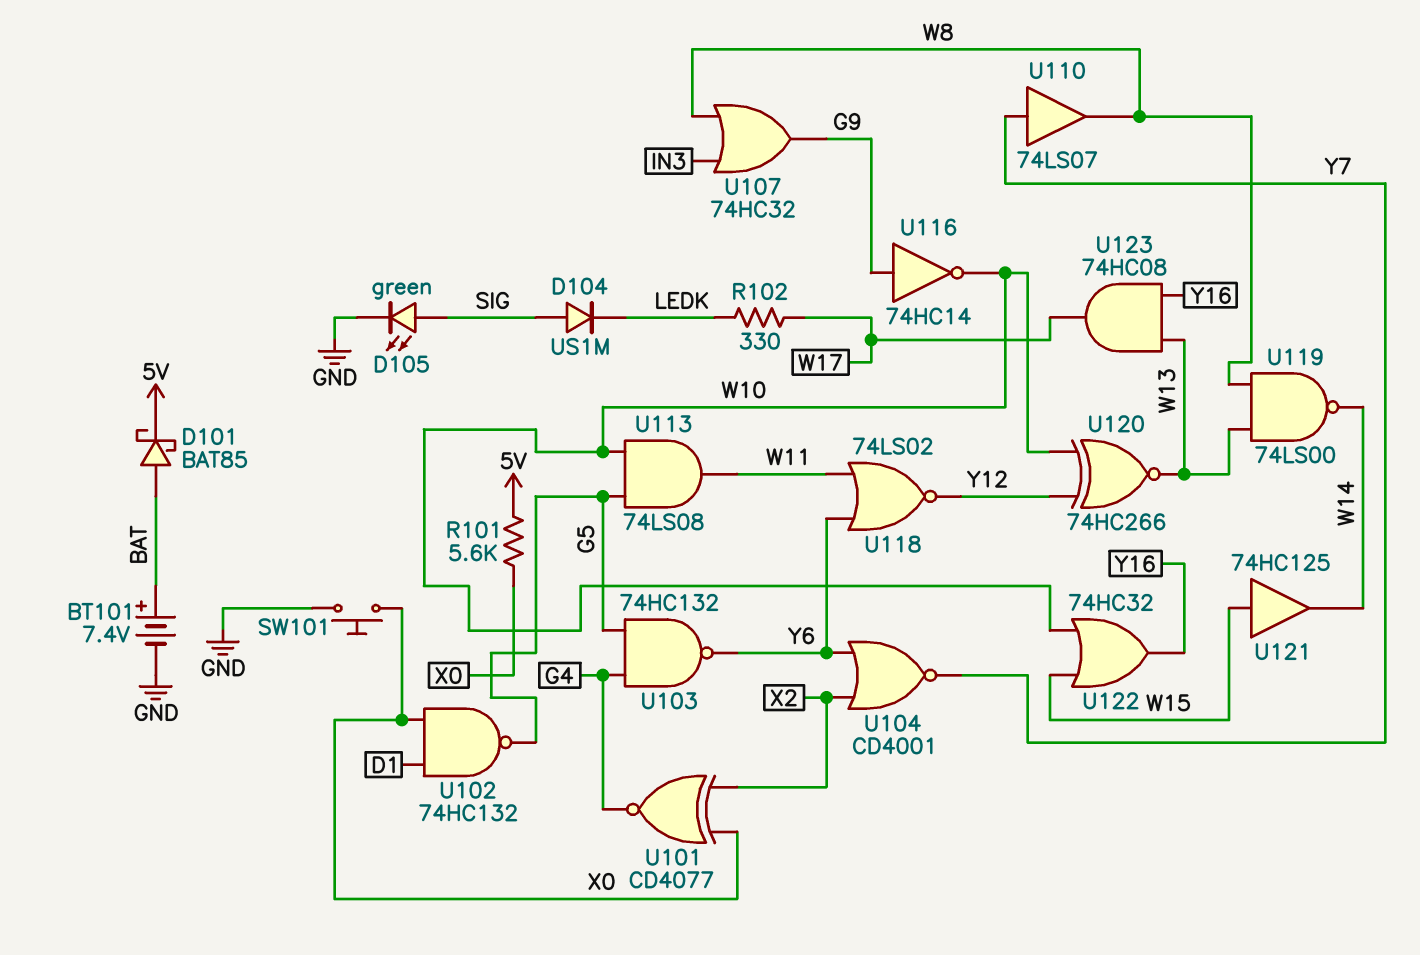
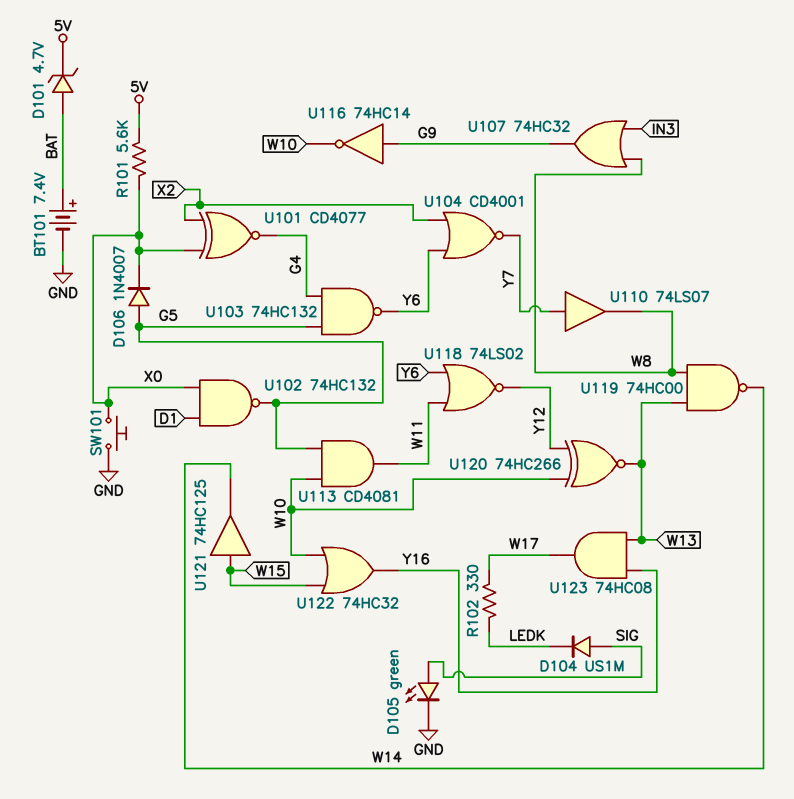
D101: schottky BAT85 (A BAT, K 5V) -> zener 4.7V (A BAT, K 5V)
D106: none -> diode 1N4007 (A G5, K X0)
U113: AND 74LS08 (in G5, in W10, out W11) -> AND CD4081 (in G5, in W10, out W11)
U119: NAND 74LS00 (in W8, in W13, out W14) -> NAND 74HC00 (in W8, in W13, out W14)

